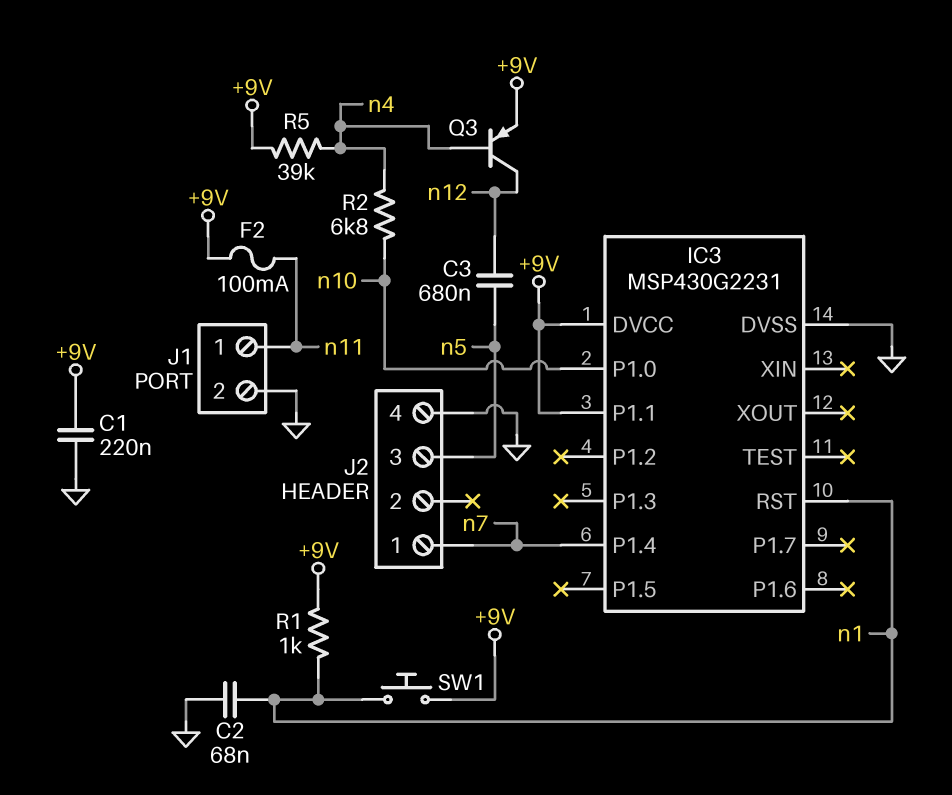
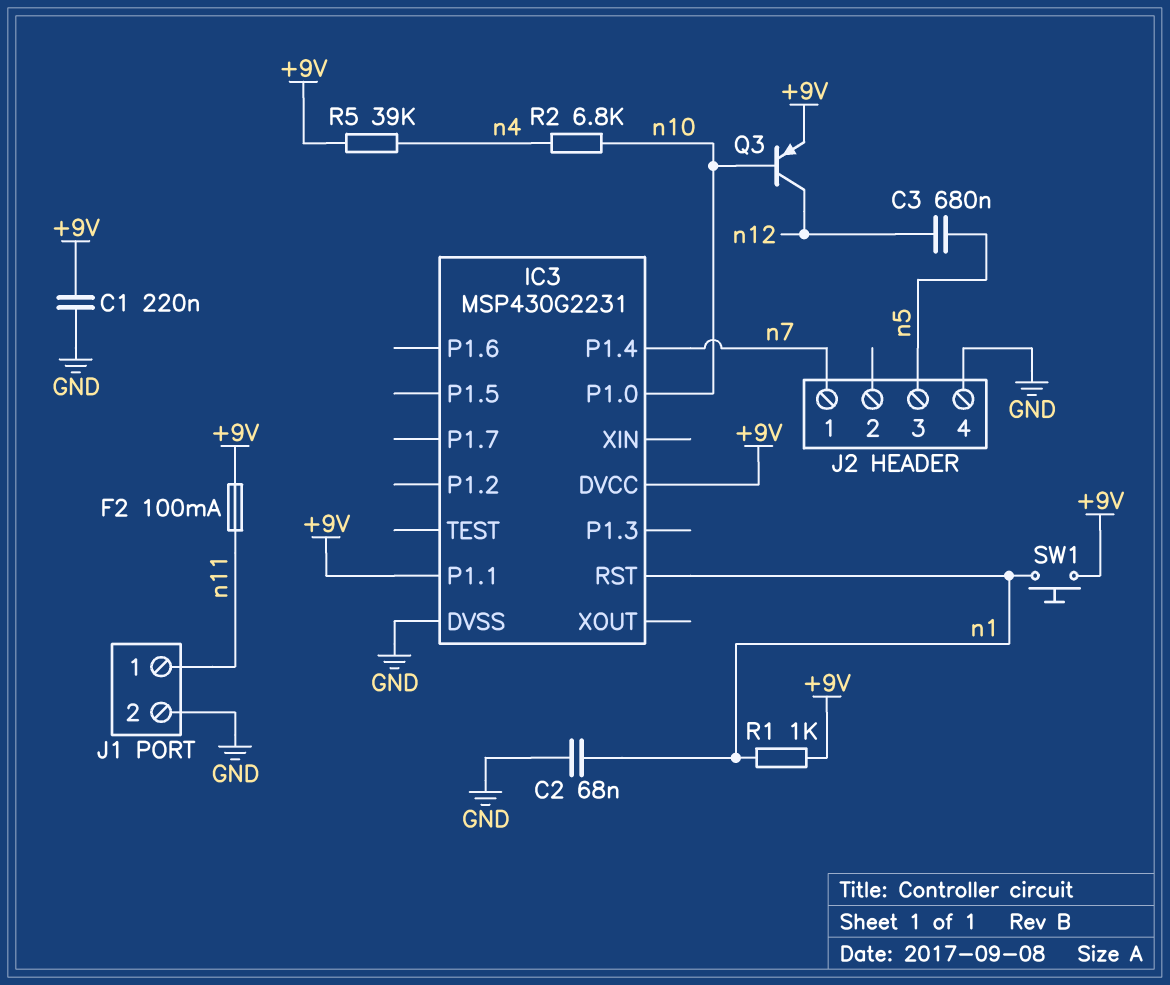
Q3: PNP (B n4, C n12, E +9V) -> PNP (B n10, C n12, E +9V)

